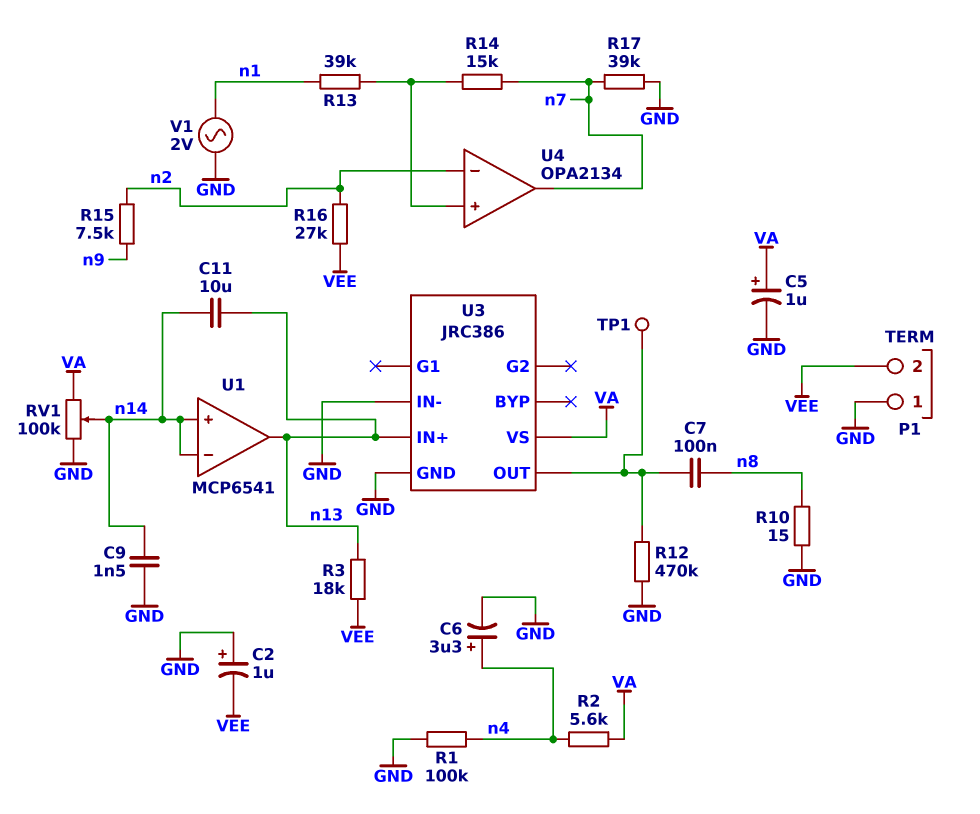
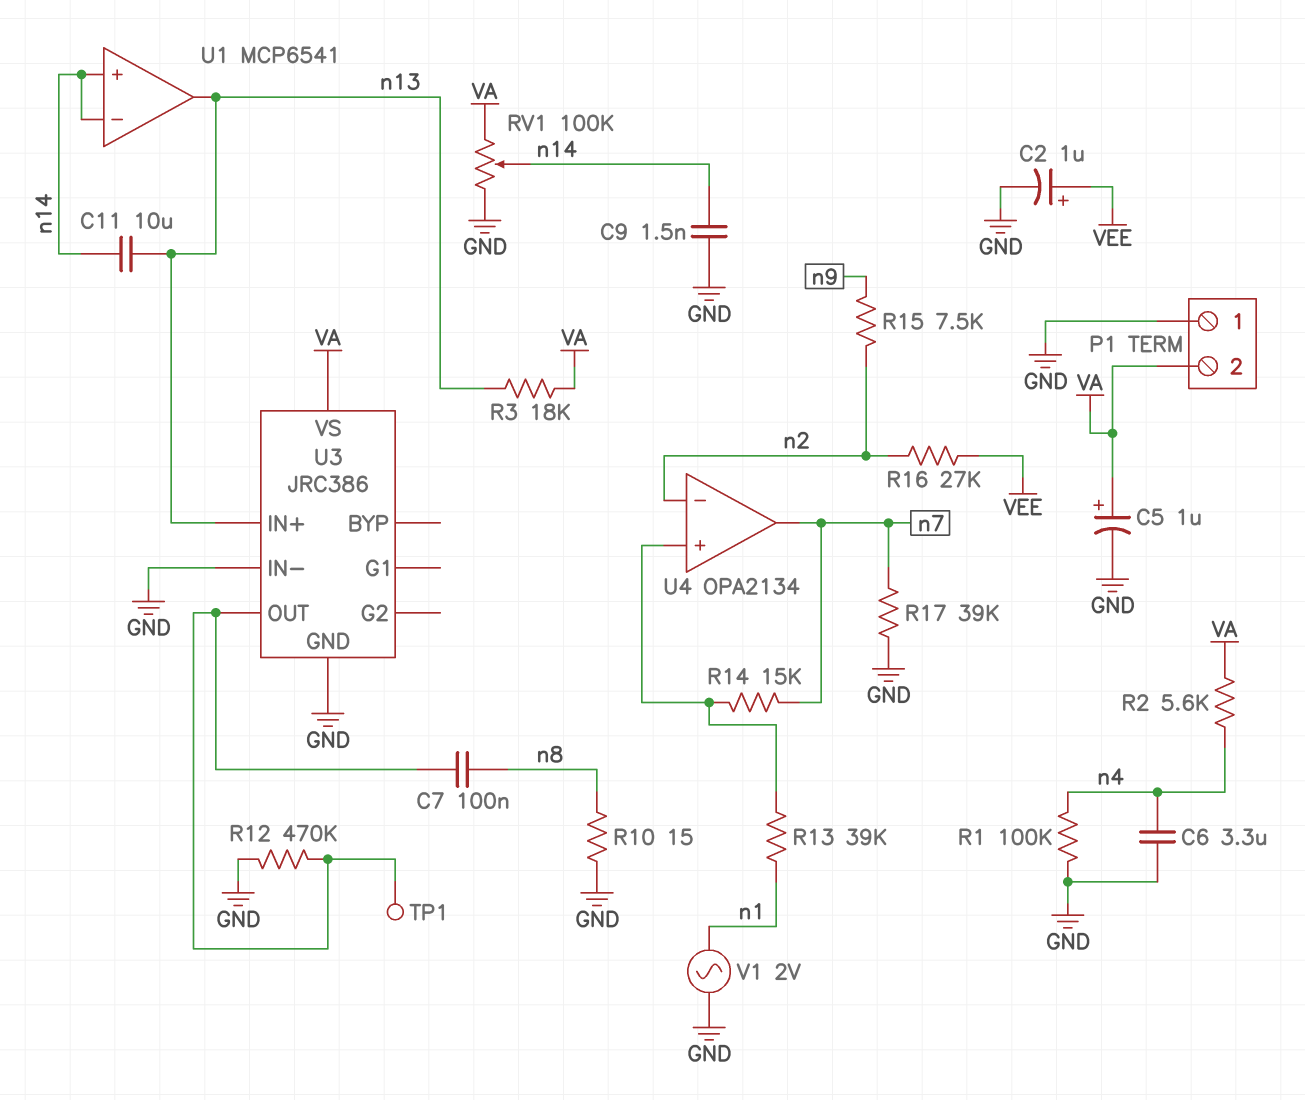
C2: 1uF (plus GND, minus VEE) -> 1uF (plus VEE, minus GND)
C6: 3.3uF (plus n4, minus GND) -> 3.3uF (GND, n4)
P1 pin 2: VEE -> VA
R3: 18k (VEE, n13) -> 18k (VA, n13)

